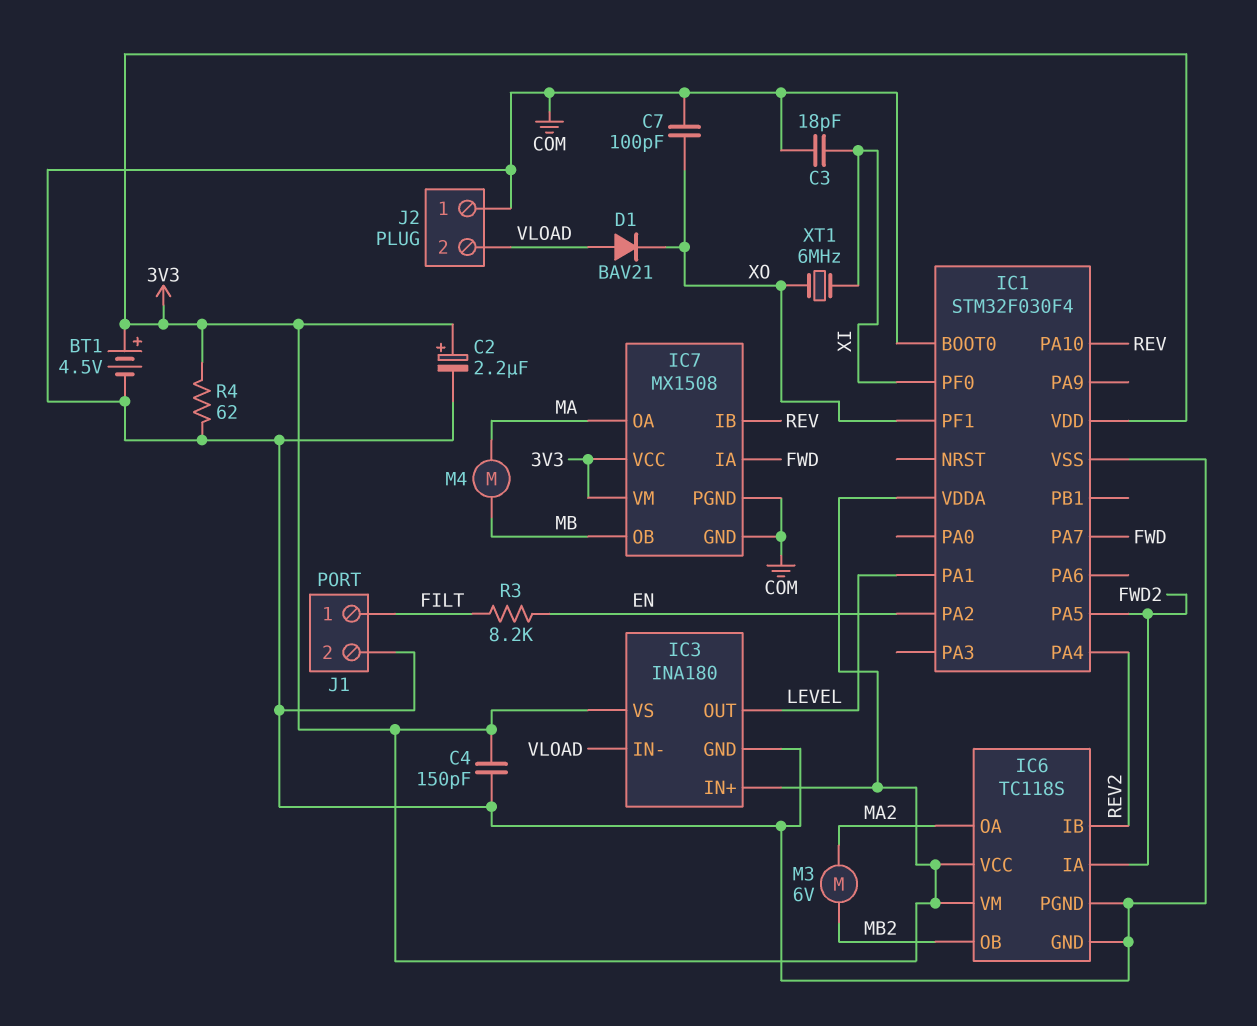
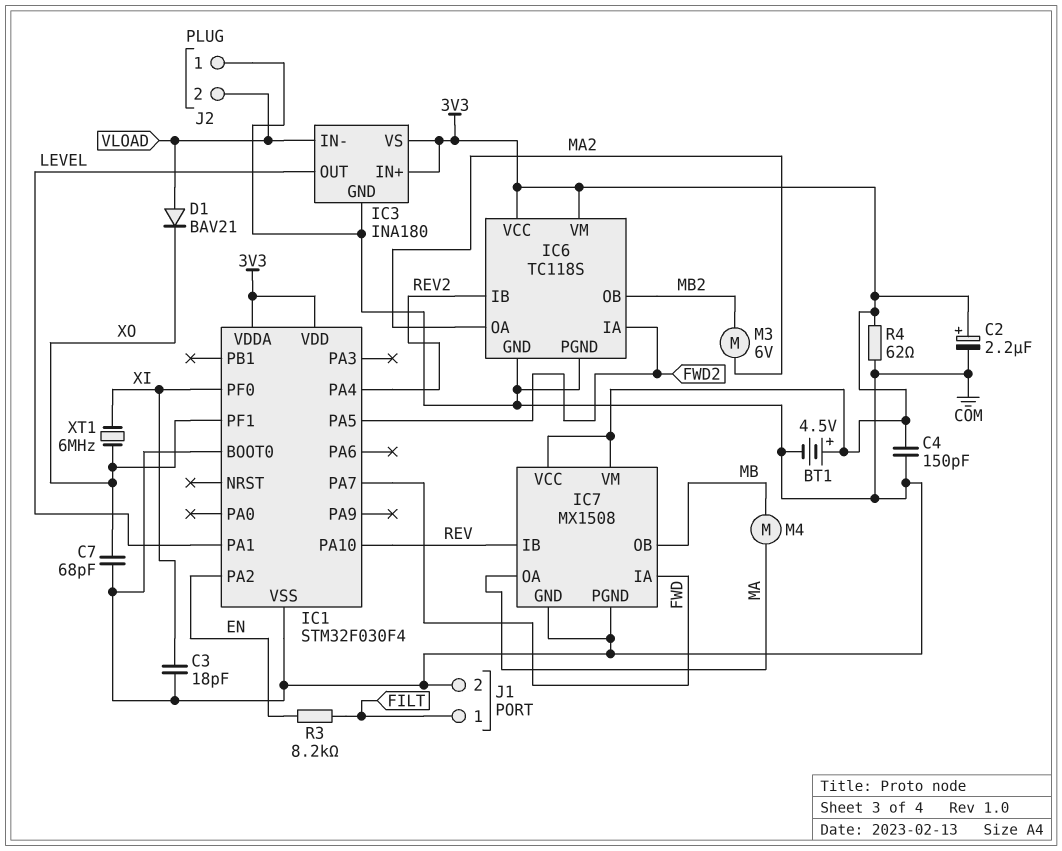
C7: 100pF (COM, XO) -> 68pF (COM, XO)

